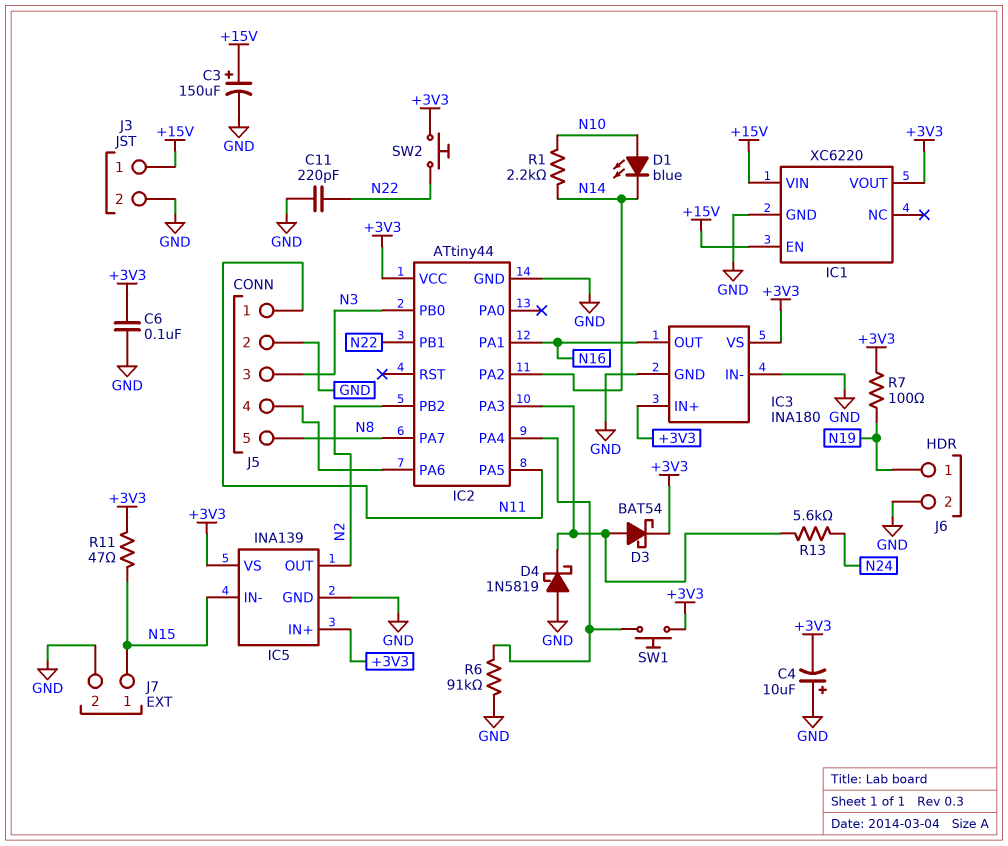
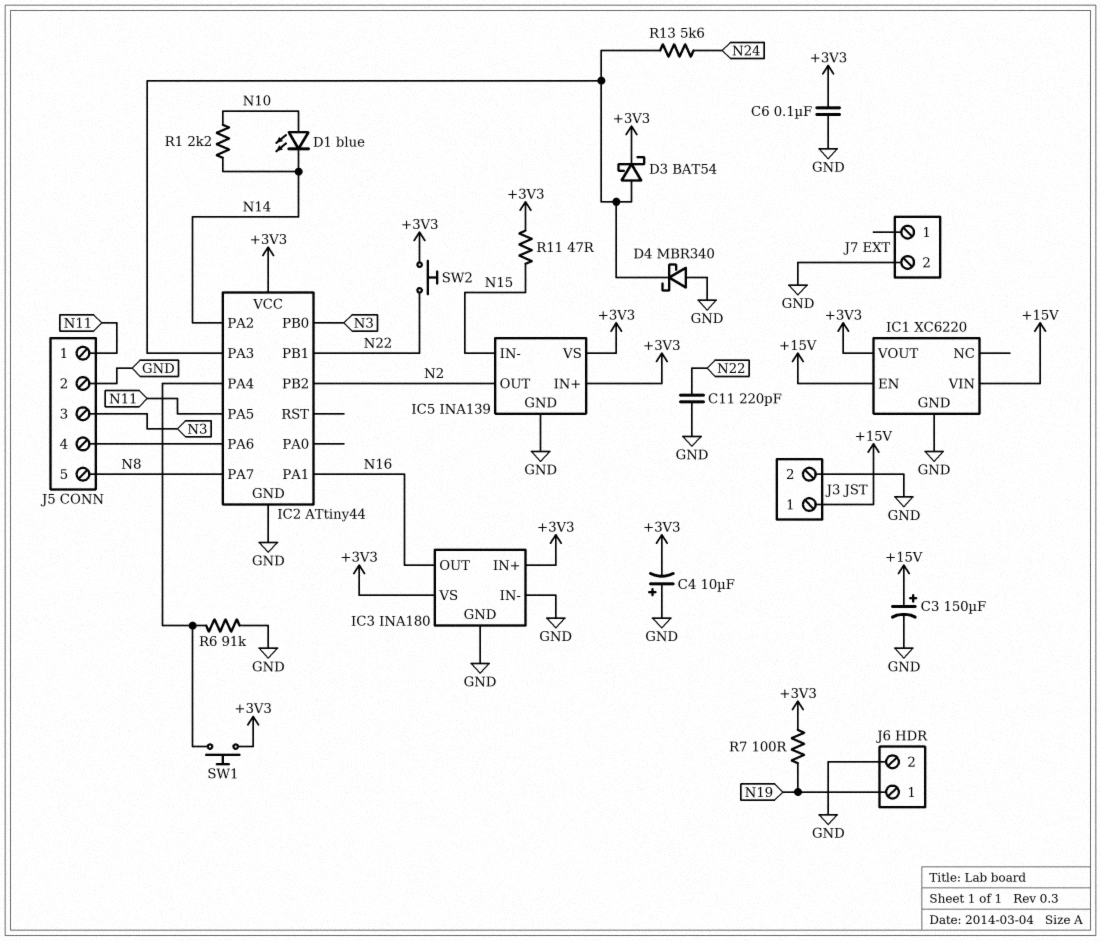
D4: schottky 1N5819 (A GND, K IC2/PA3) -> schottky MBR340 (A GND, K IC2/PA3)
J7 pin 1: N15 -> none

